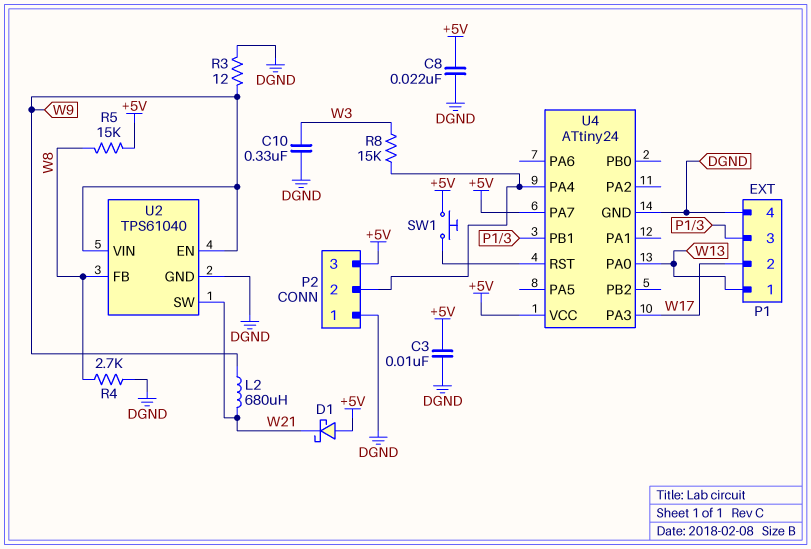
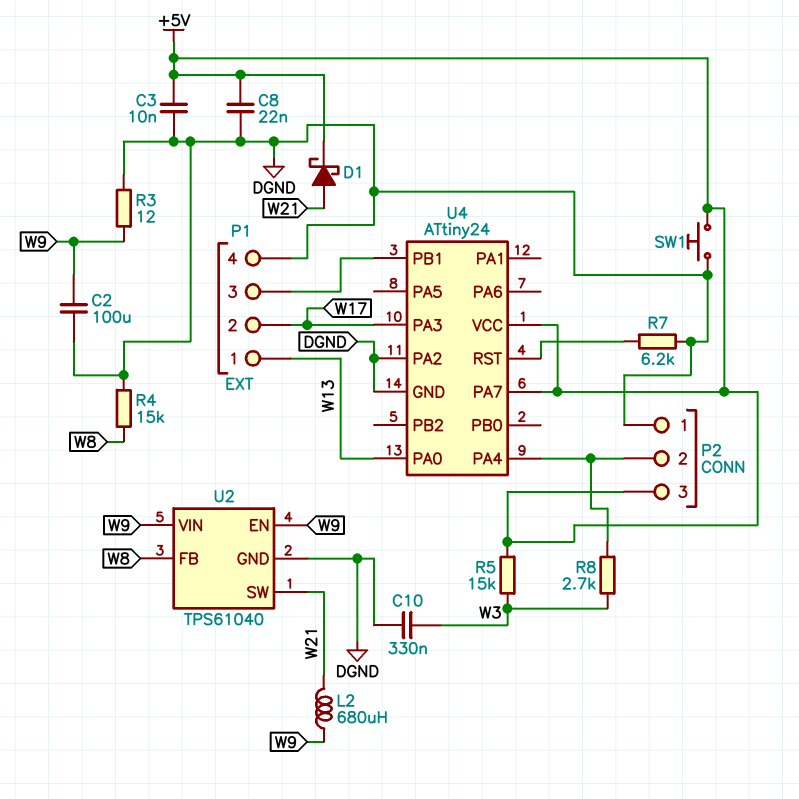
C2: none -> 100uF (DGND, W9)
D1: schottky (A +5V, K W21) -> schottky (A W21, K +5V)
R4: 2.7k (DGND, W8) -> 15k (DGND, W8)
R5: 15k (+5V, W8) -> 15k (+5V, W3)
R7: none -> 6.2k (DGND, U4/RST)
R8: 15k (P2/2, W3) -> 2.7k (P2/2, W3)
SW1: button (+5V, U4/RST) -> button (+5V, DGND)
U4 pin PA2: none -> DGND

